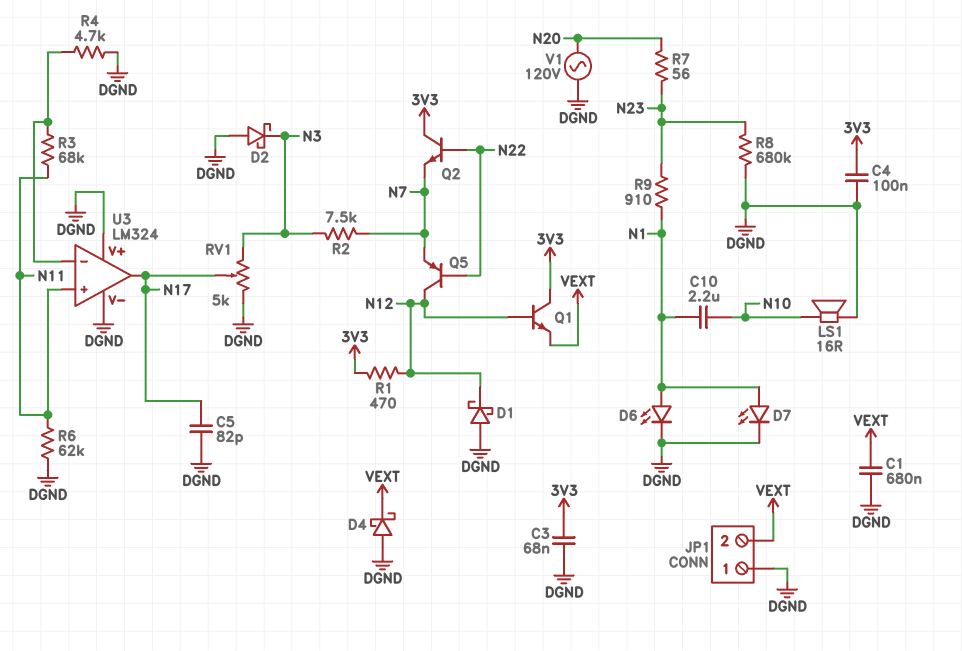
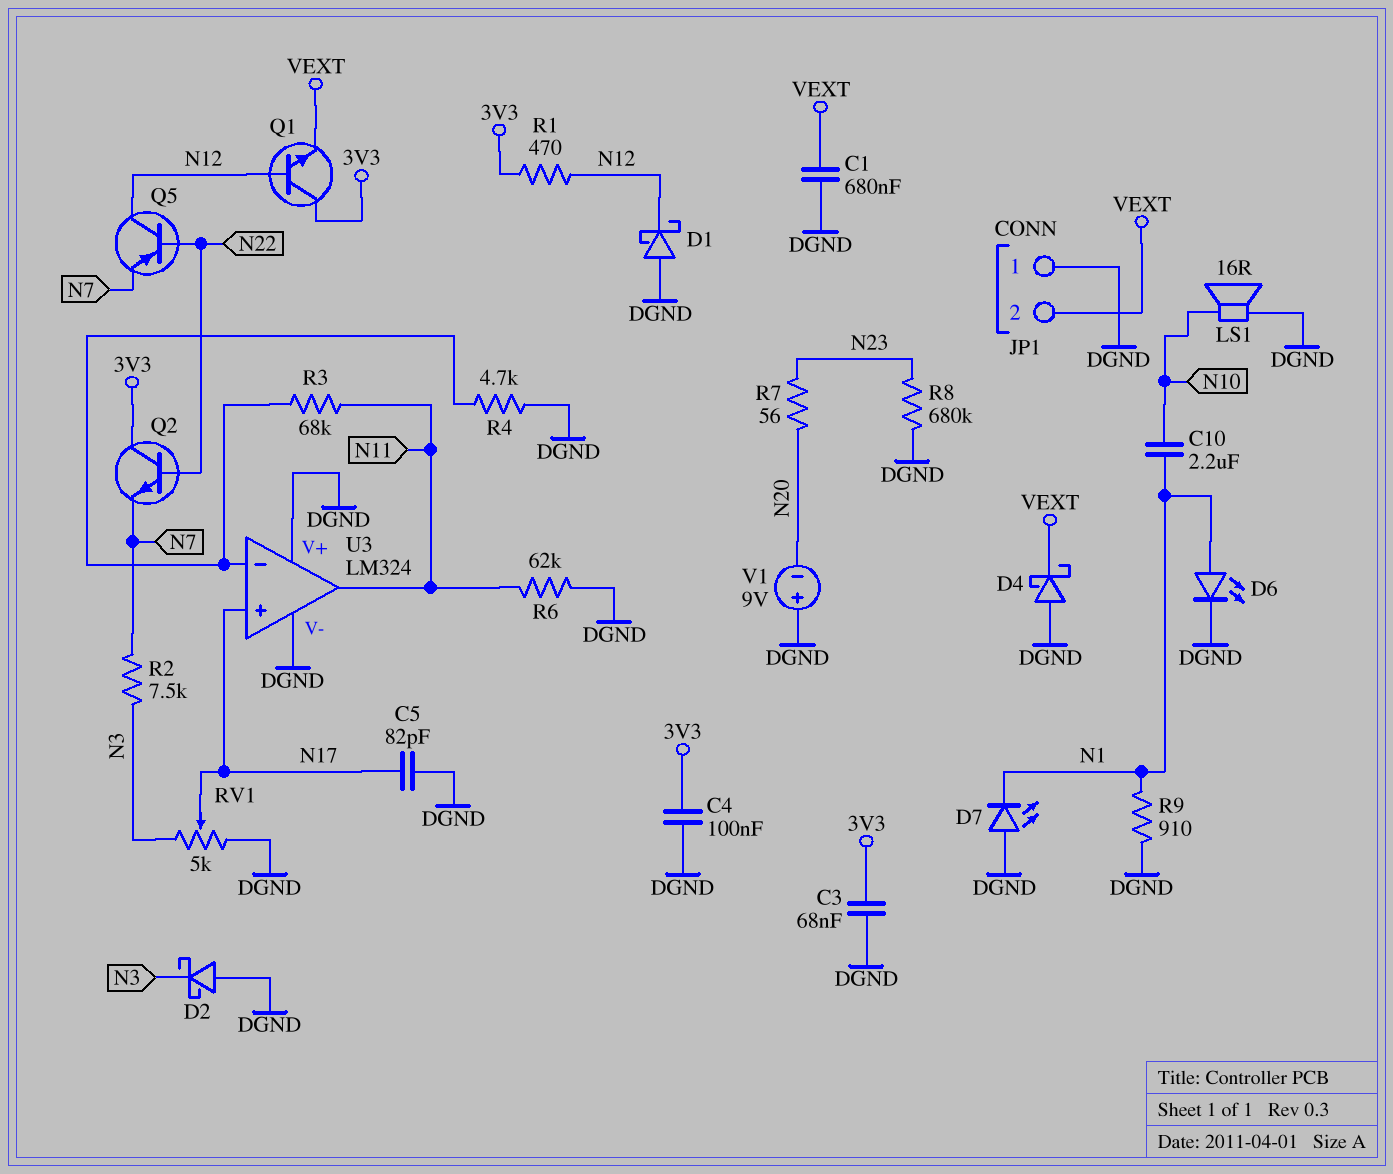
D7: LED (A N1, K DGND) -> LED (A DGND, K N1)
R9: 910 (N1, N23) -> 910 (DGND, N1)
U3 pin in+: N11 -> N17
U3 pin out: N17 -> N11
V1: AC 120V (DGND, N20) -> 9V (plus DGND, minus N20)

